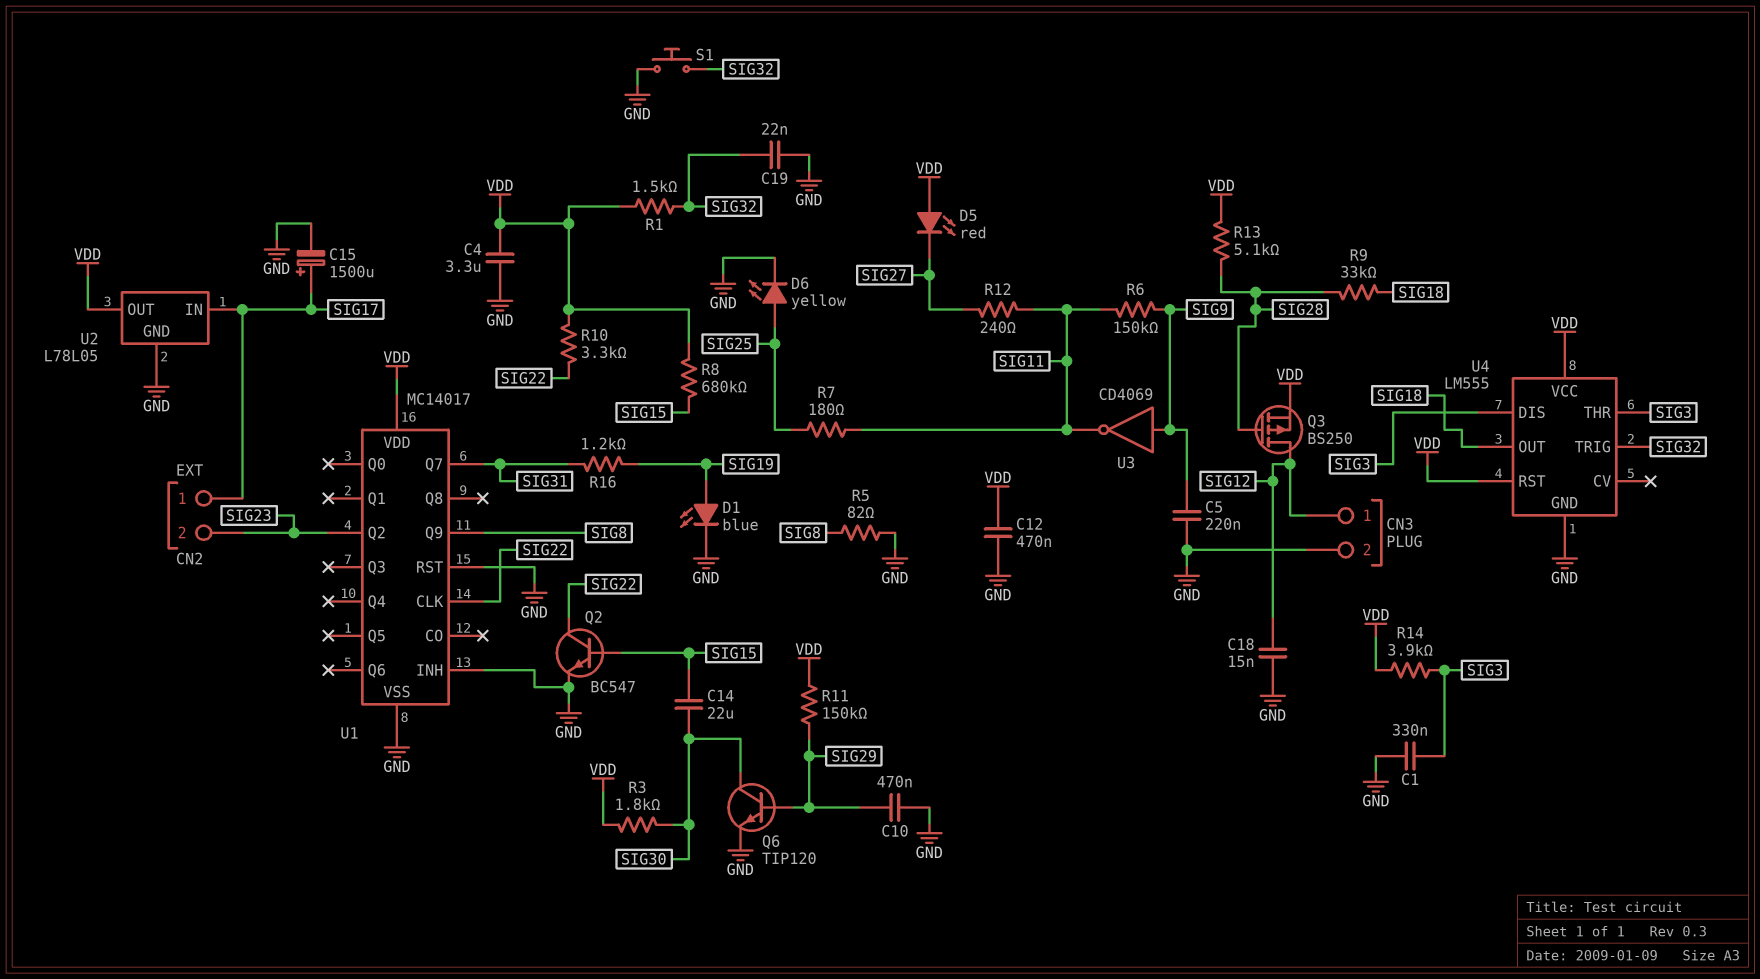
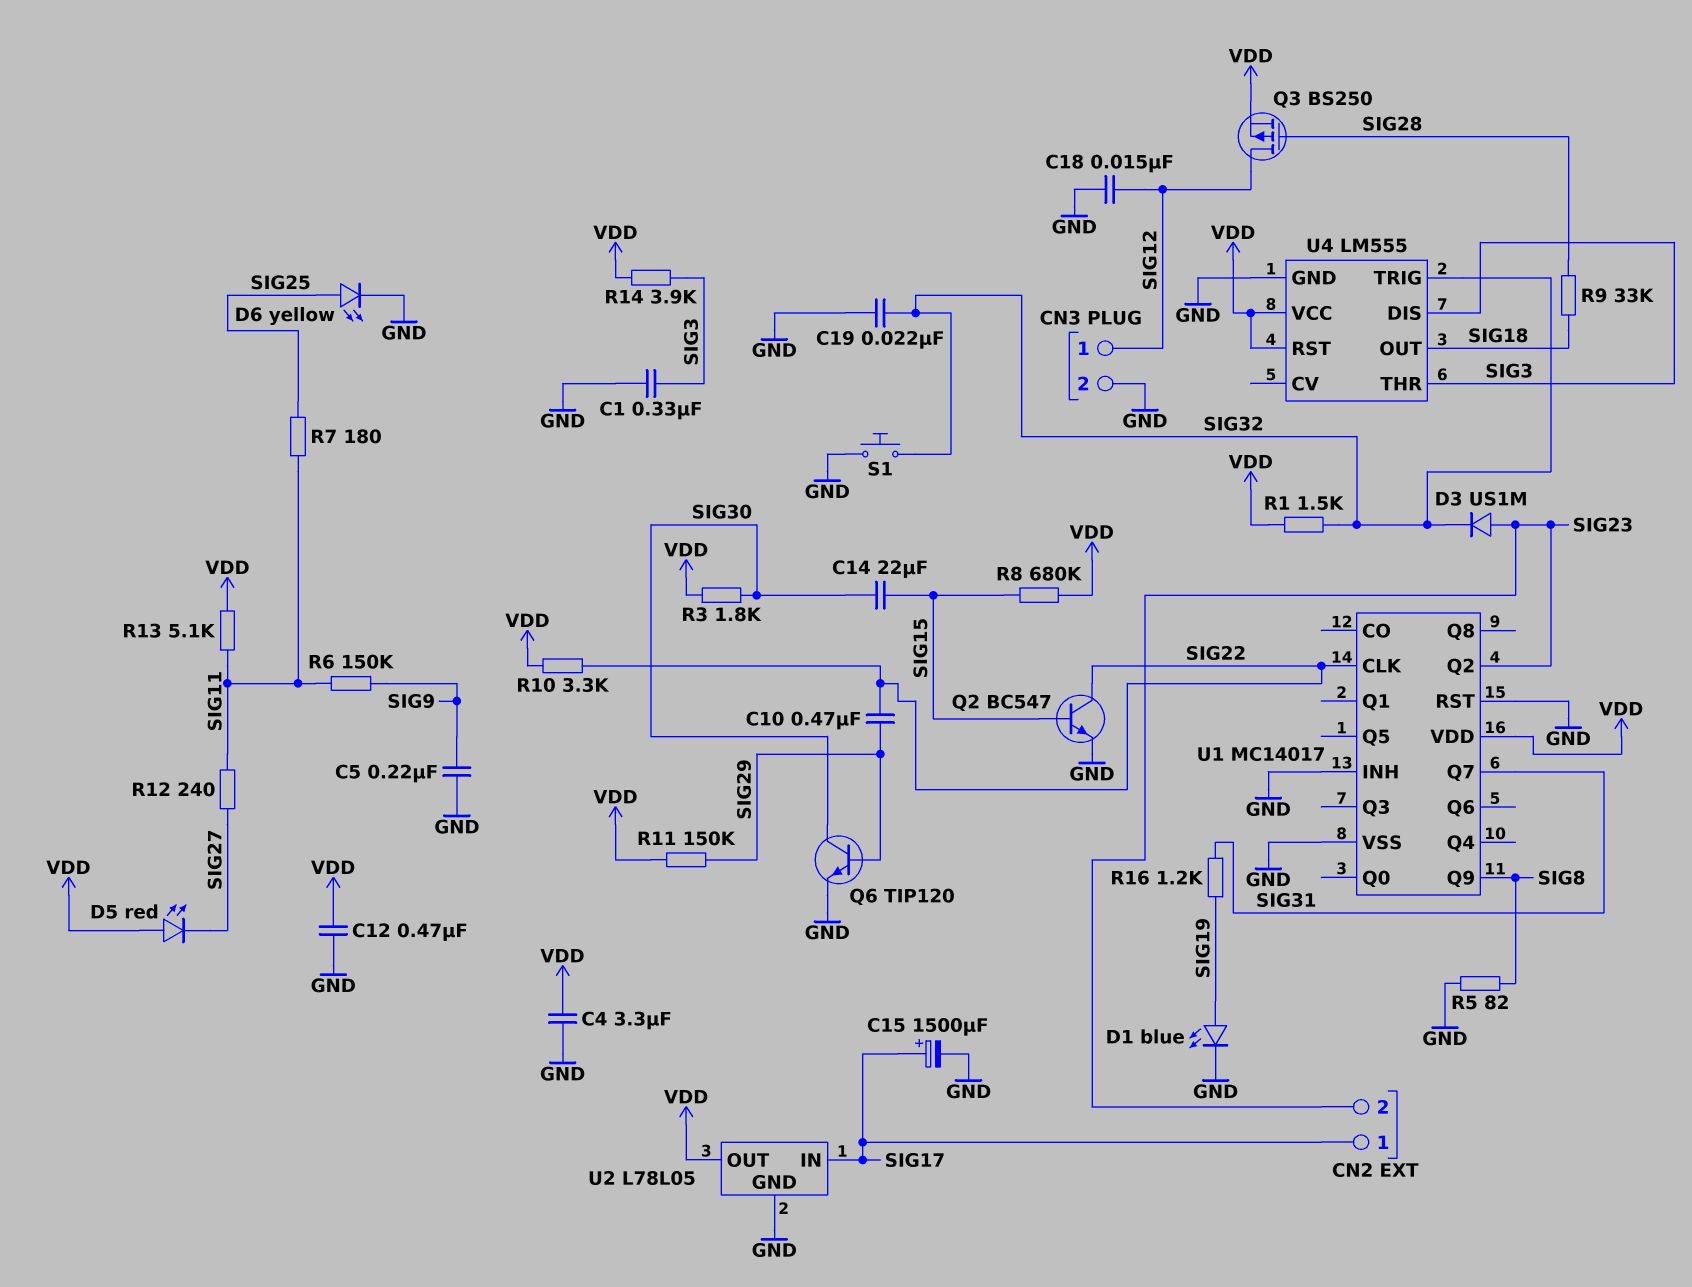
C10: 470nF (GND, SIG29) -> 470nF (SIG22, SIG29)
D3: none -> diode US1M (A SIG23, K SIG32)
R13: 5.1k (SIG28, VDD) -> 5.1k (SIG11, VDD)
U3: NOT CD4069 (in SIG9, out SIG11) -> none

